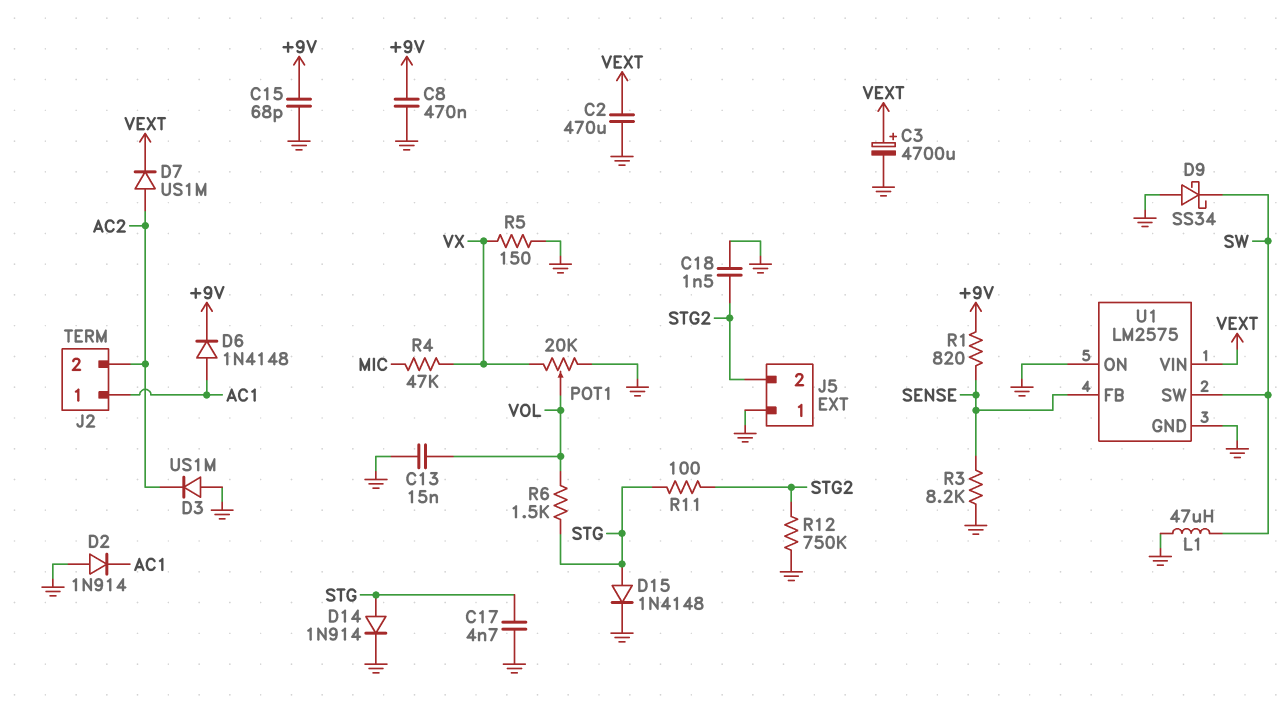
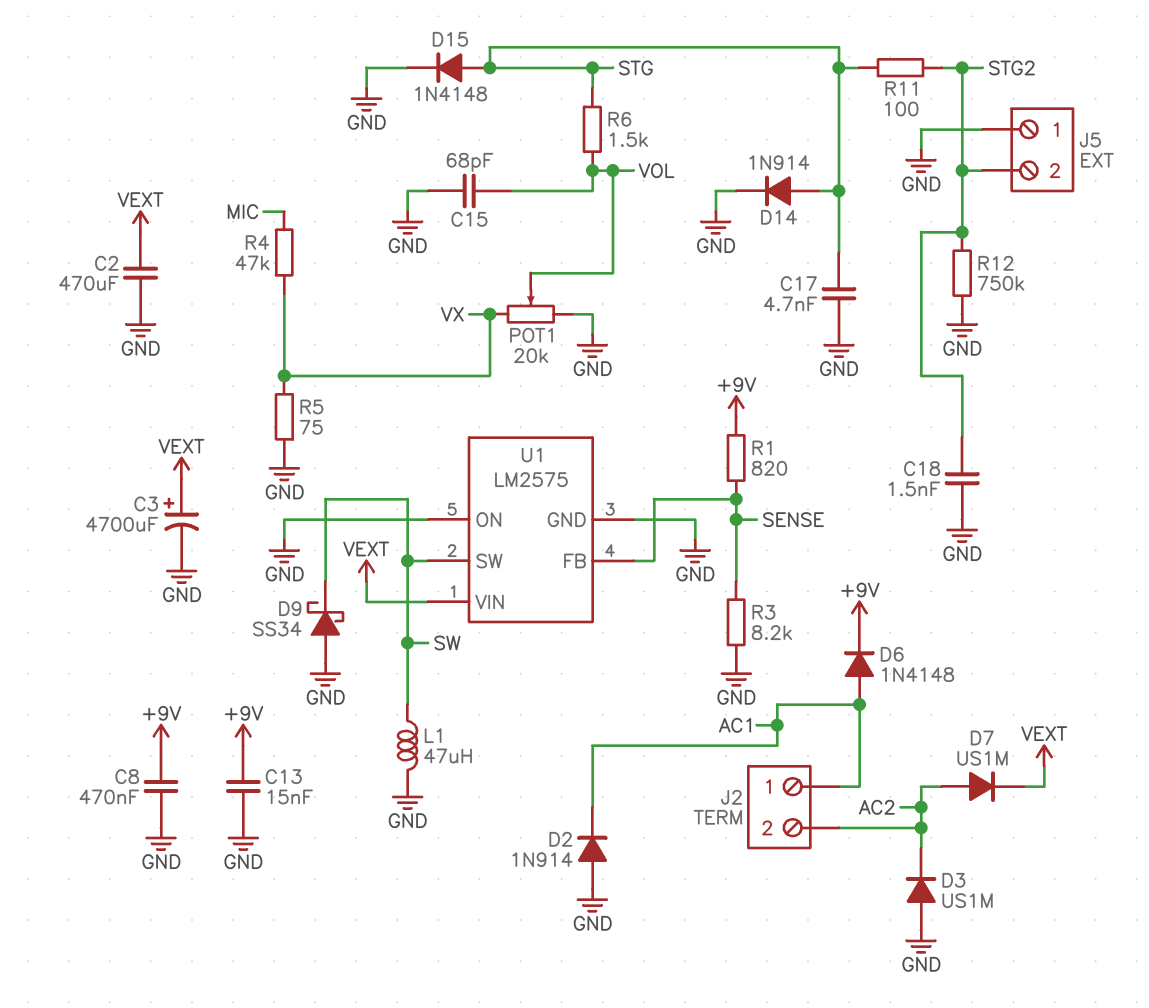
C13: 15nF (GND, VOL) -> 15nF (+9V, GND)
C15: 68pF (+9V, GND) -> 68pF (GND, VOL)
R5: 150 (GND, VX) -> 75 (GND, VX)

